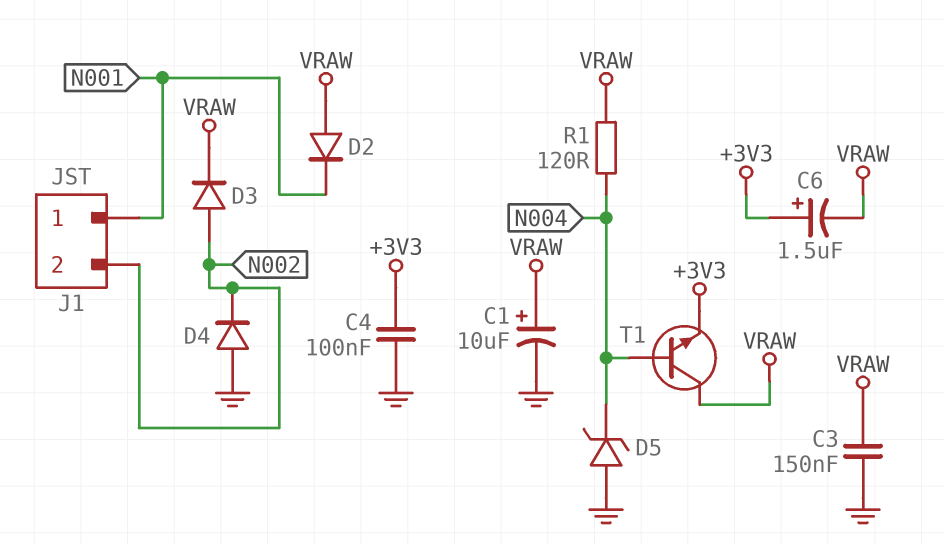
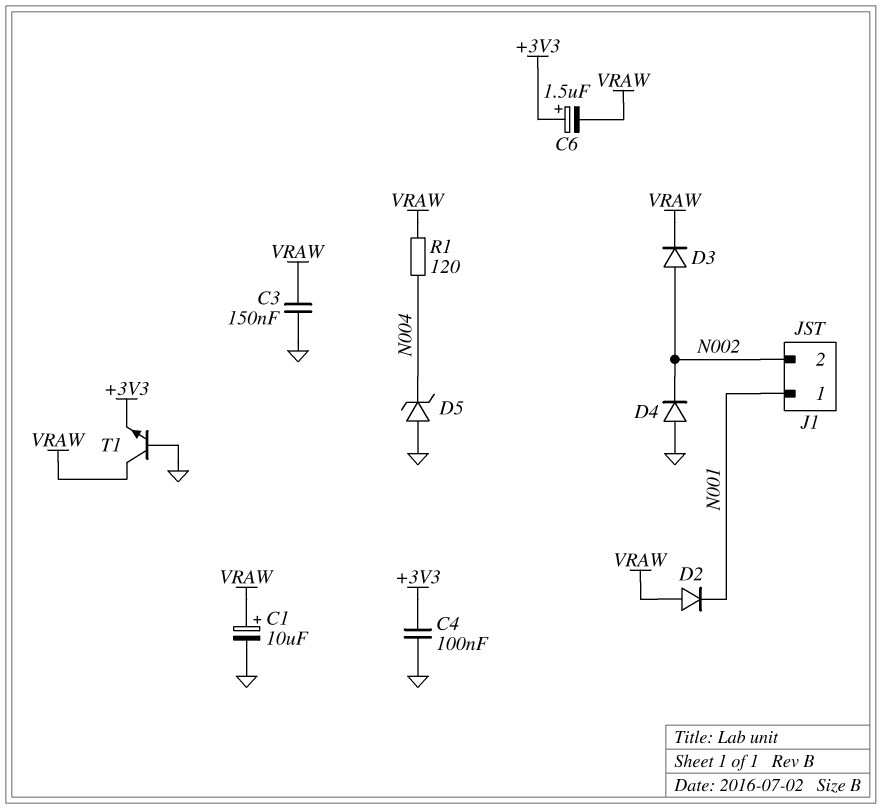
T1: NPN (B N004, C VRAW, E +3V3) -> NPN (B GND, C VRAW, E +3V3)

